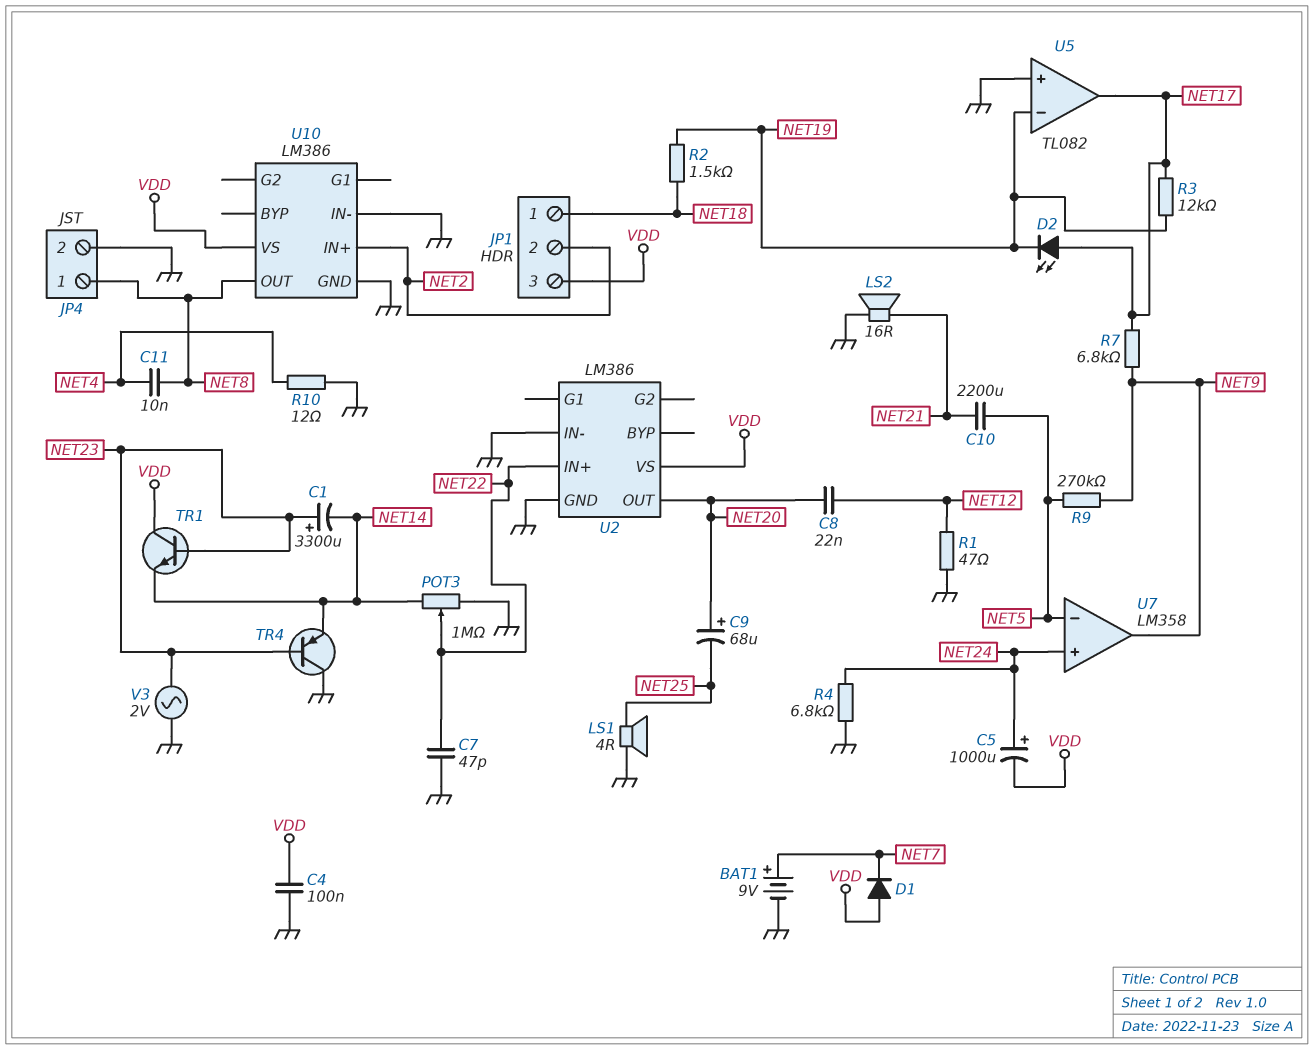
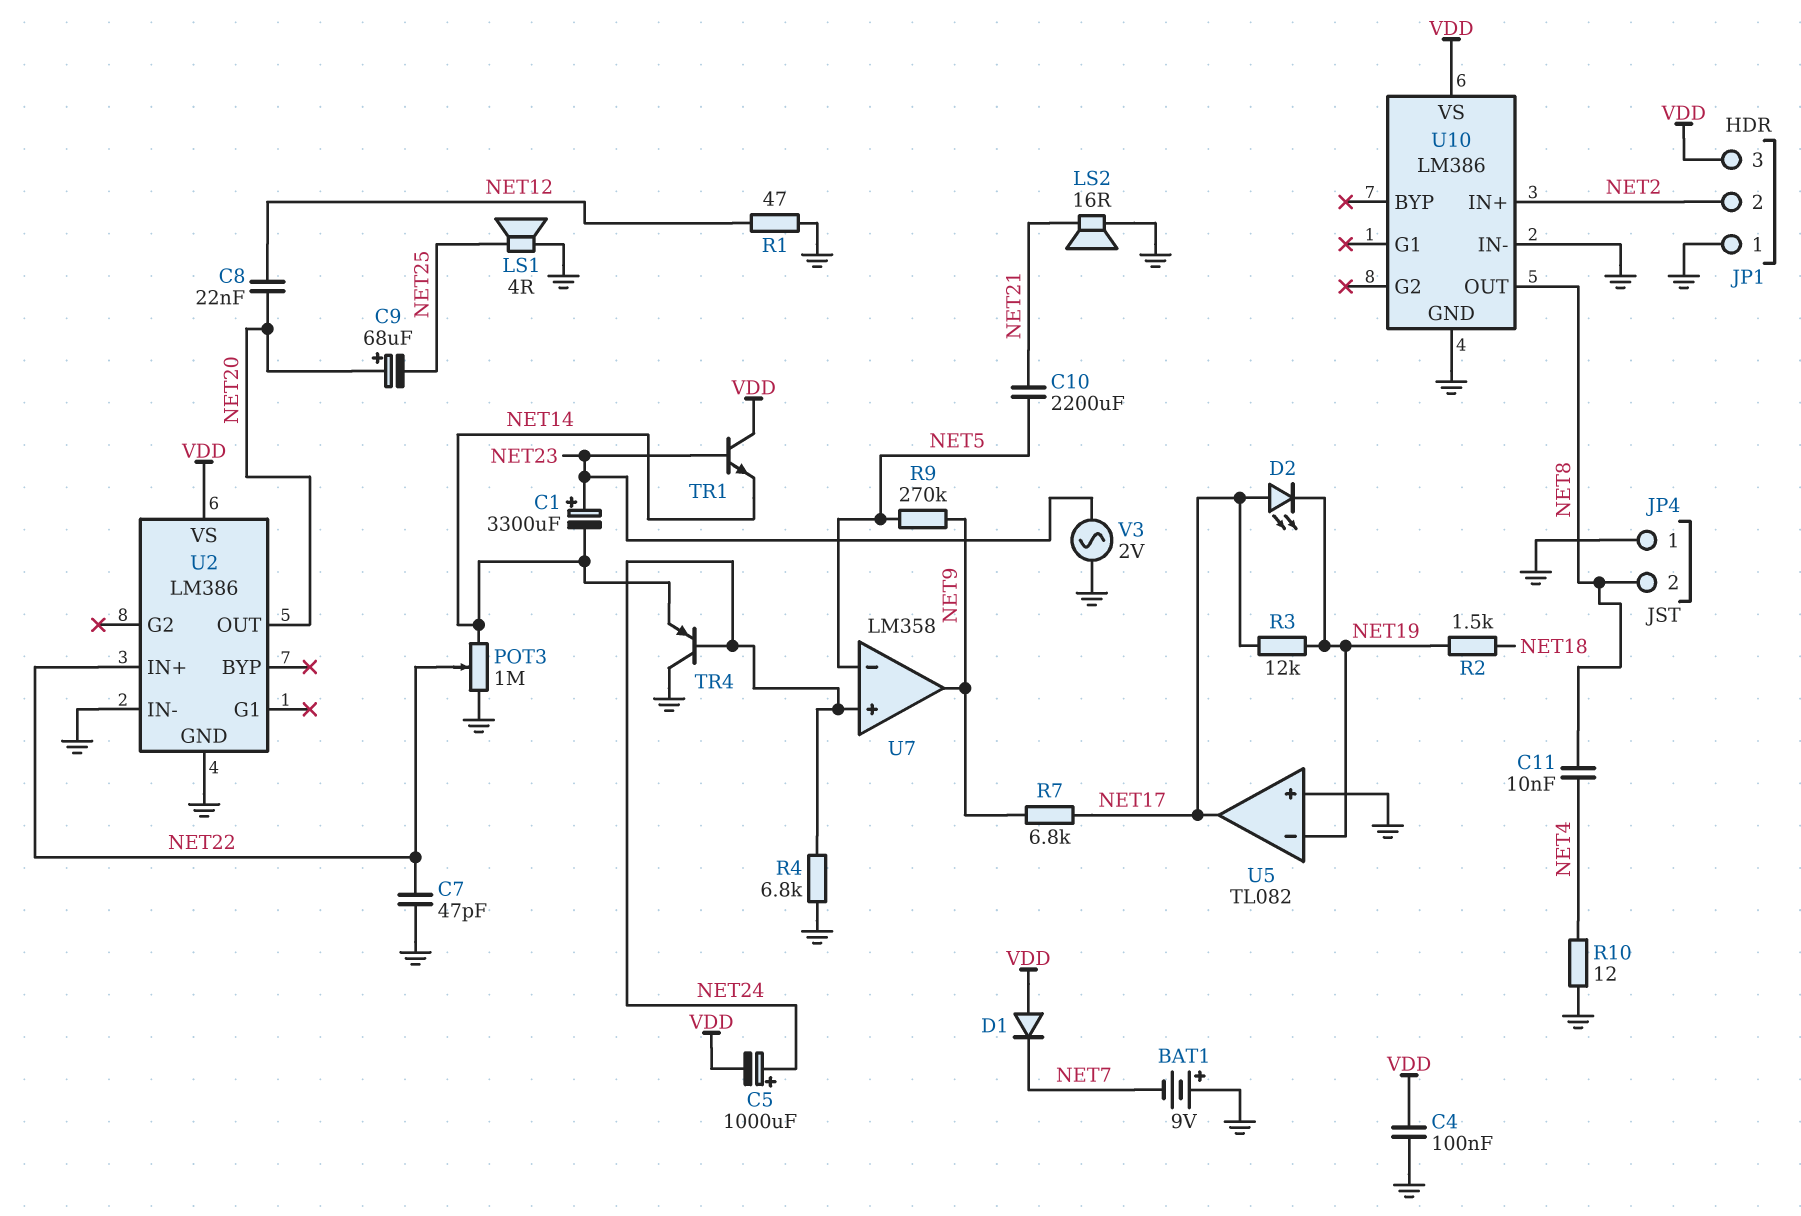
BAT1: 9V (plus NET7, minus GND) -> 9V (plus GND, minus NET7)
JP1 pin 1: NET18 -> GND
JP4 pin 1: NET8 -> GND
JP4 pin 2: GND -> NET8
TR4: PNP (B NET23, C GND, E NET14) -> PNP (B NET24, C GND, E NET14)

